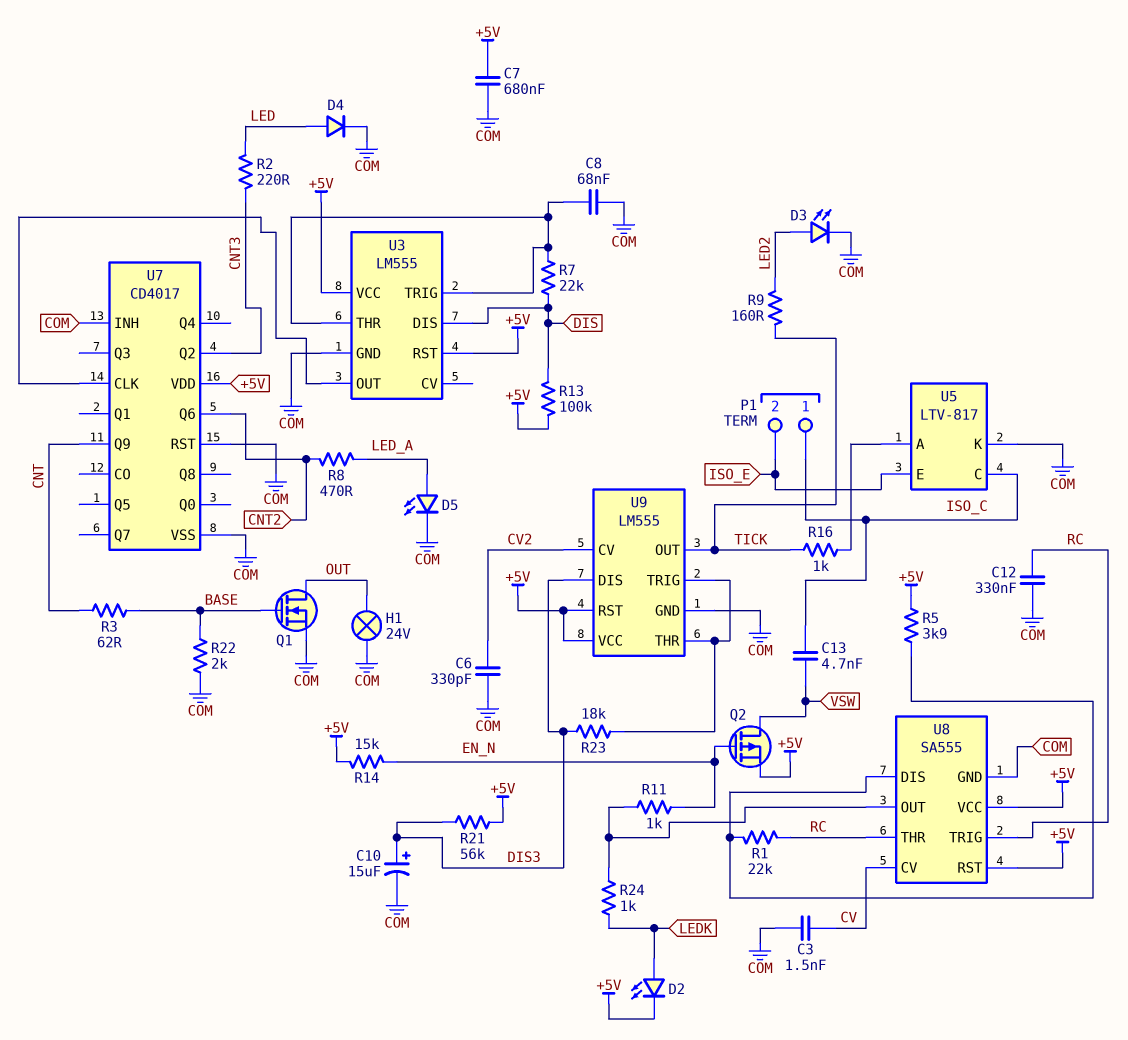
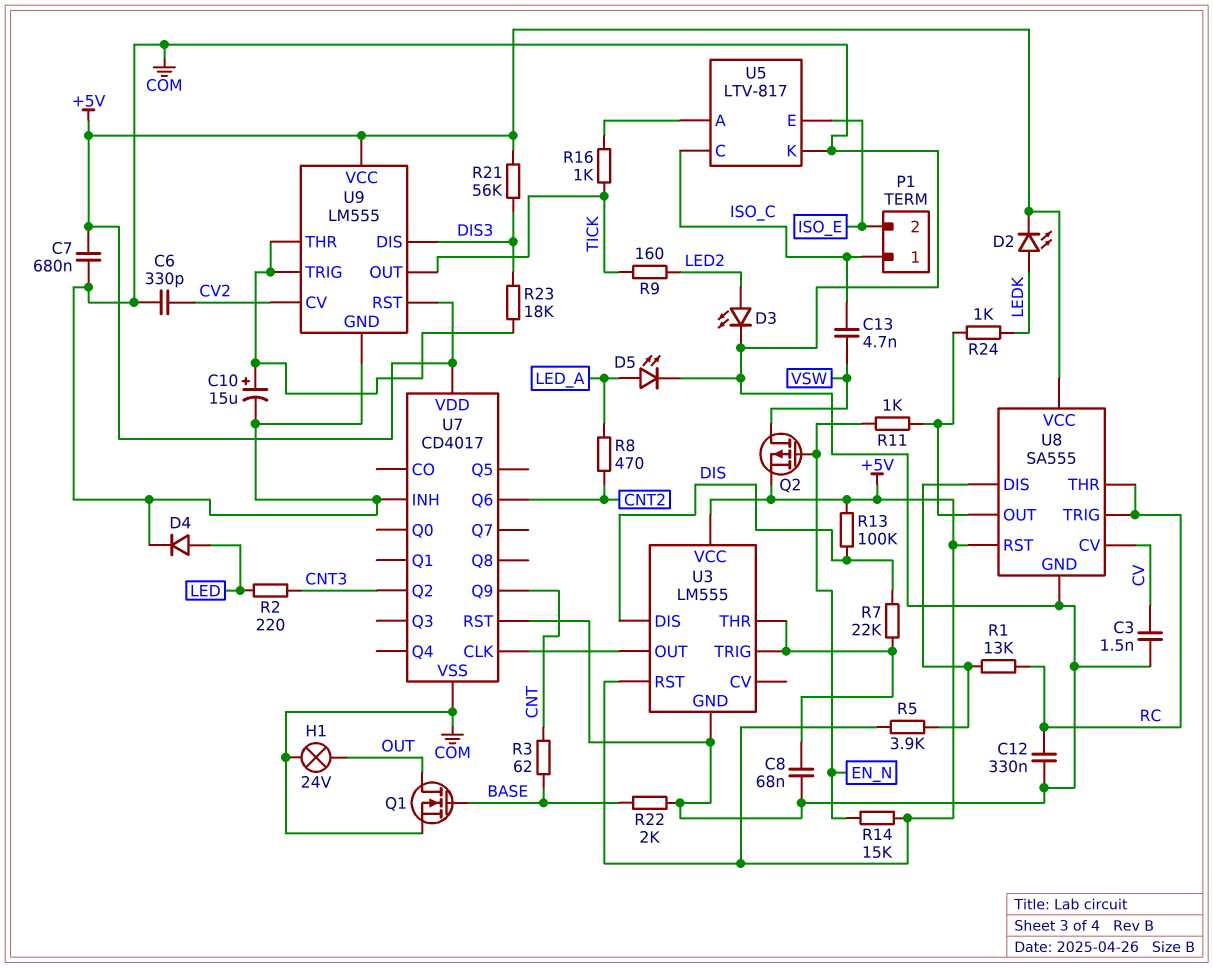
C10: 15uF (plus DIS3, minus COM) -> 15uF (plus U9/THR, minus COM)
R1: 22k (RC, U8/DIS) -> 13k (RC, U8/DIS)

